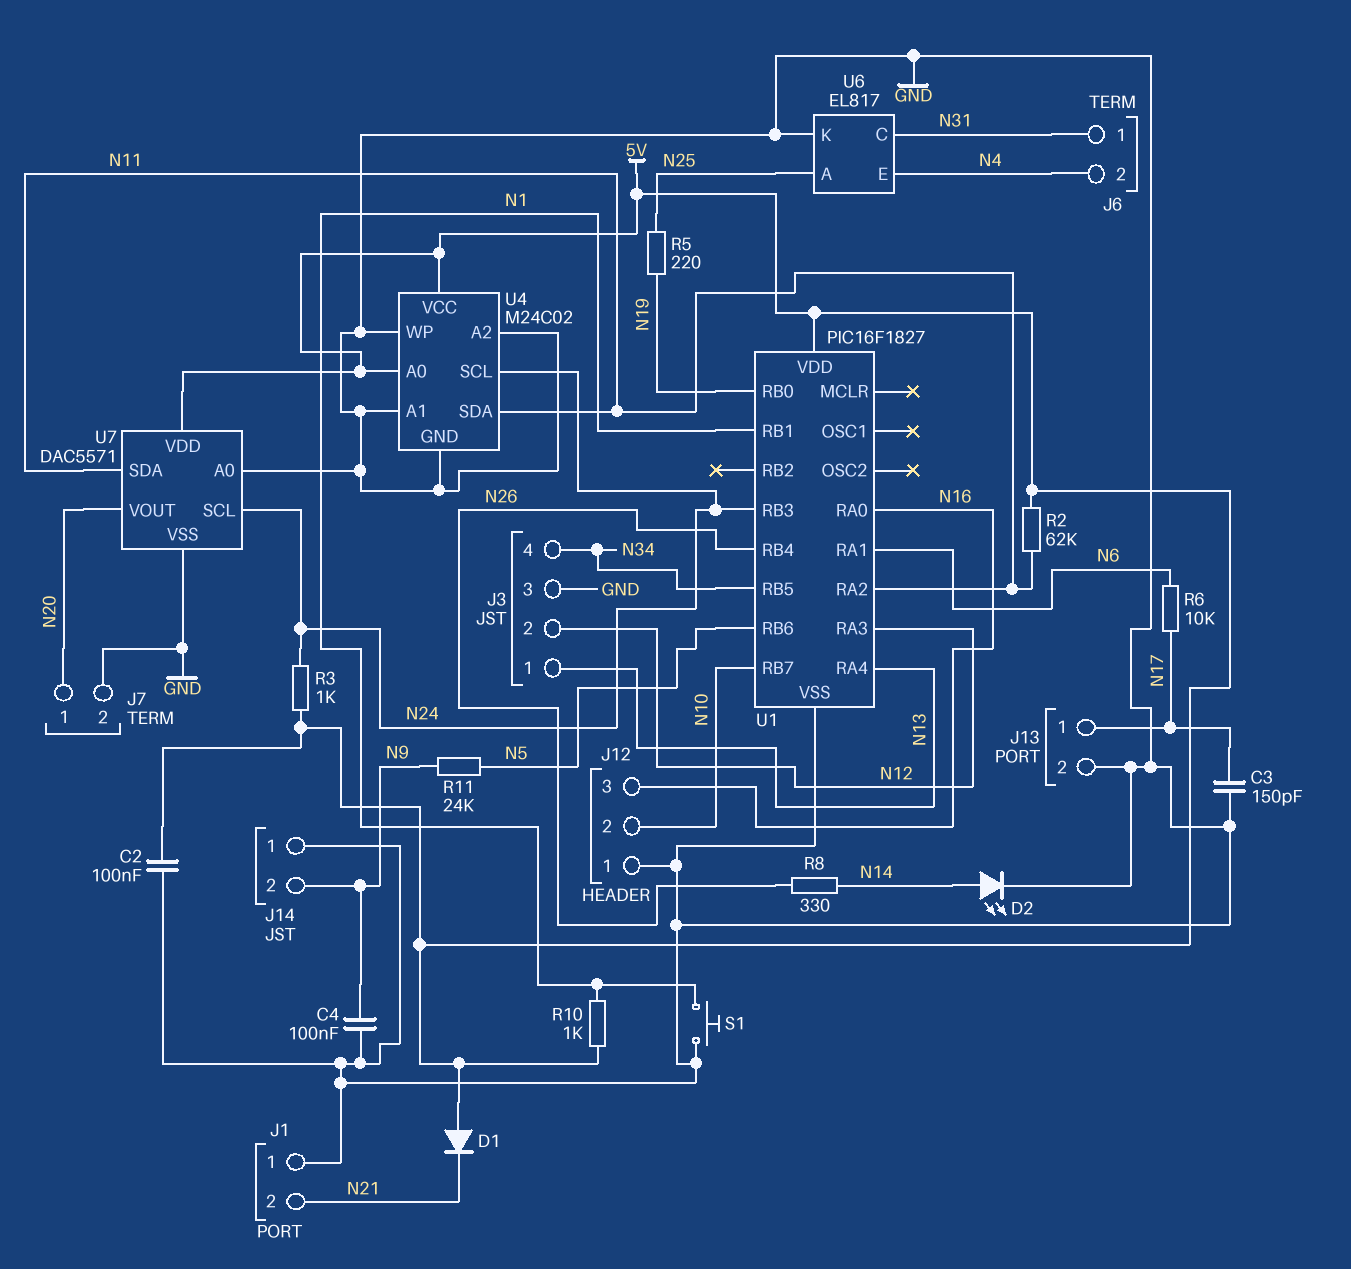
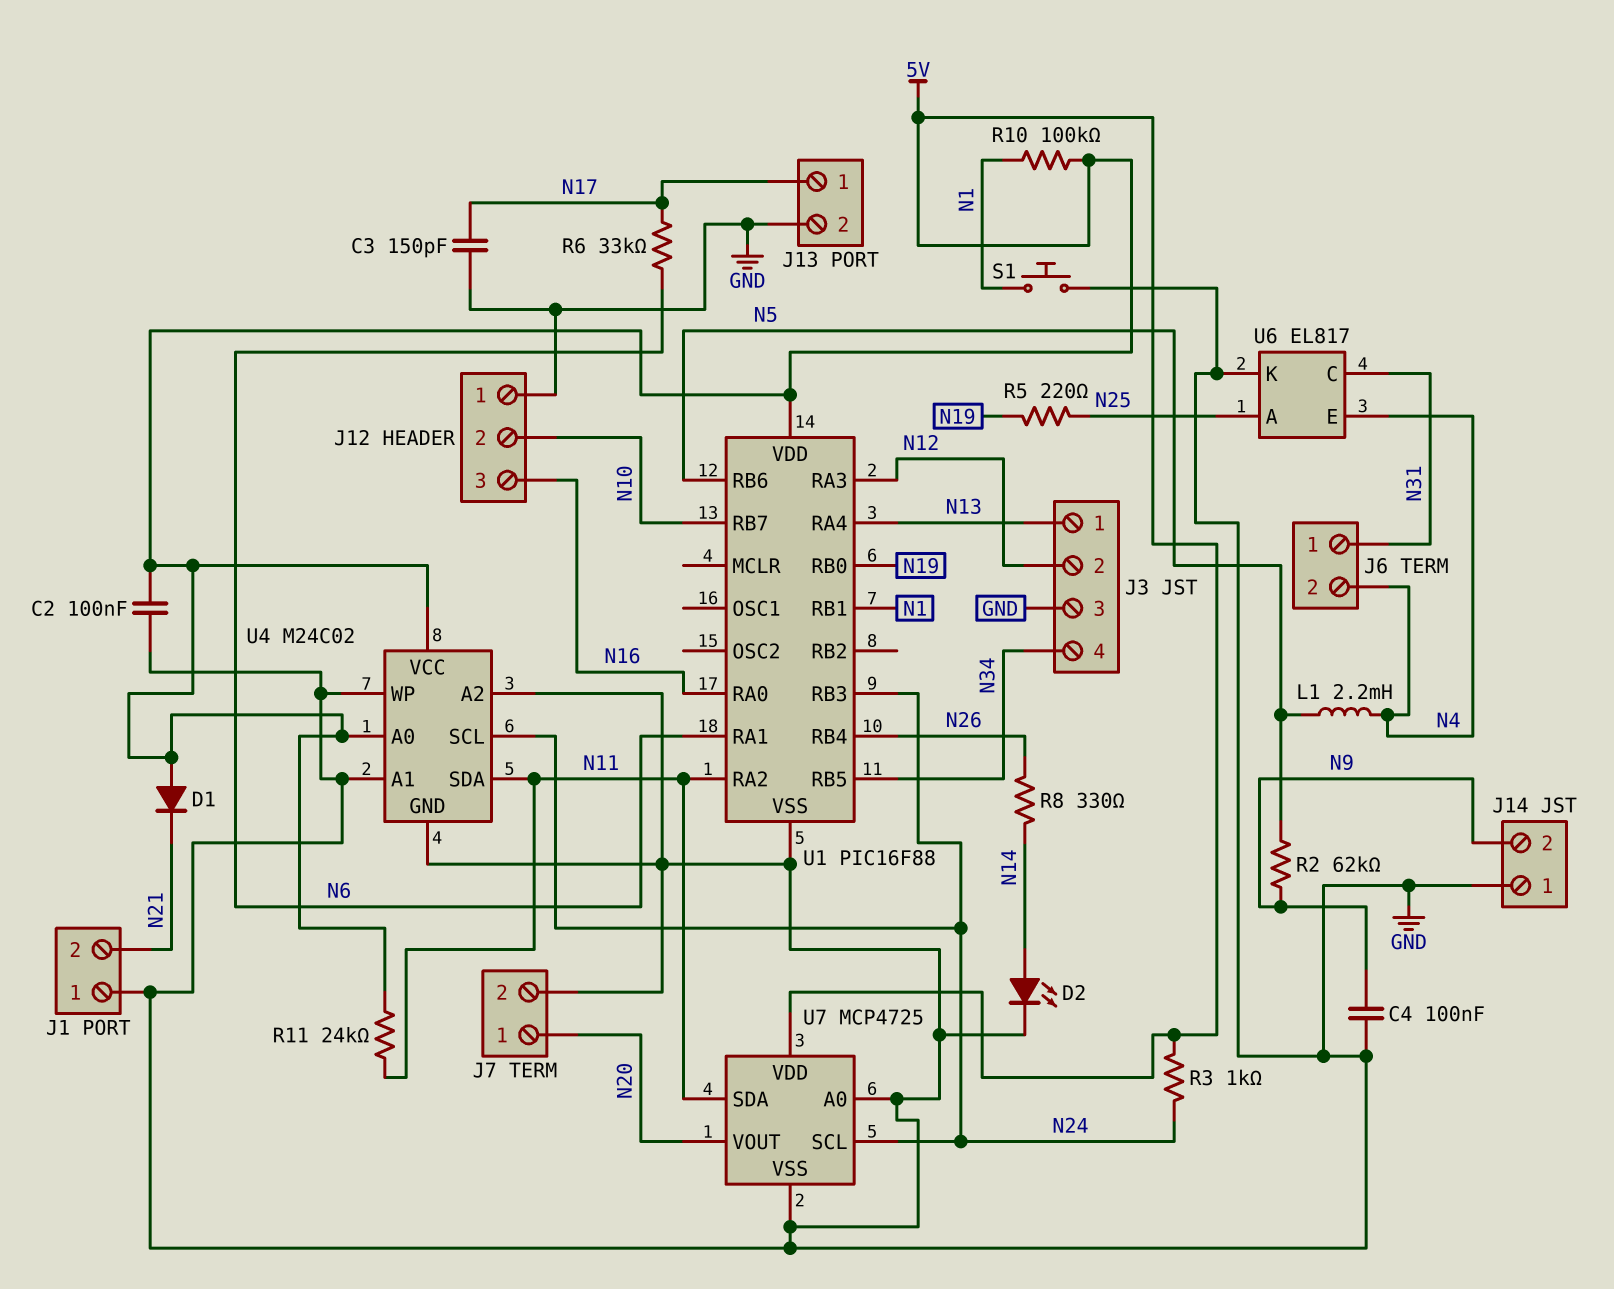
L1: none -> 2.2mH (N4, N5)
R2: 62k (5V, N11) -> 62k (N5, N9)
R6: 10k (N6, N17) -> 33k (N6, N17)
R10: 1k (5V, N1) -> 100k (5V, N1)
R11: 24k (N5, N9) -> 24k (5V, N11)
U1: PIC16F1827 -> PIC16F88
U7: DAC5571 -> MCP4725

